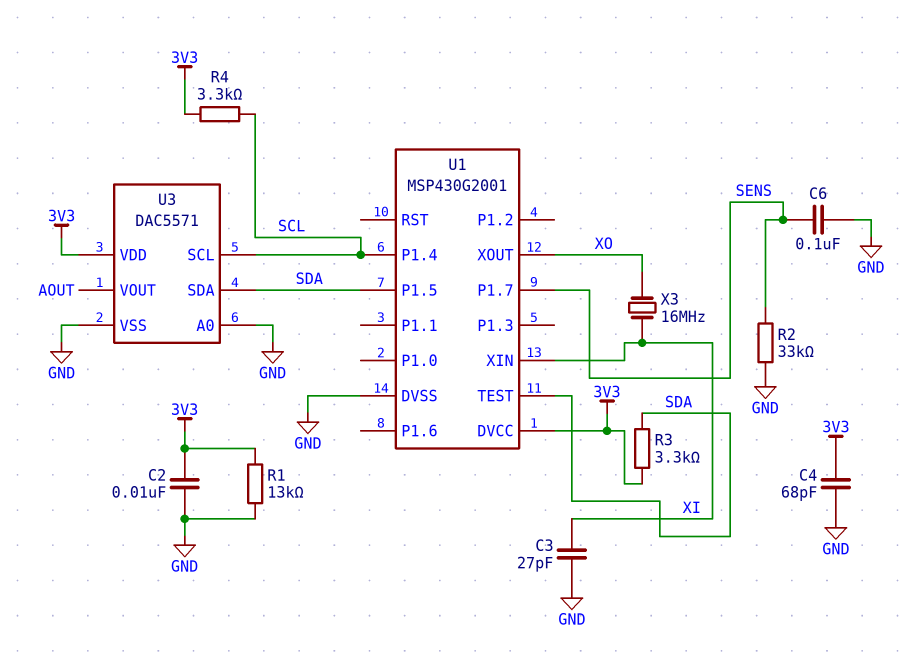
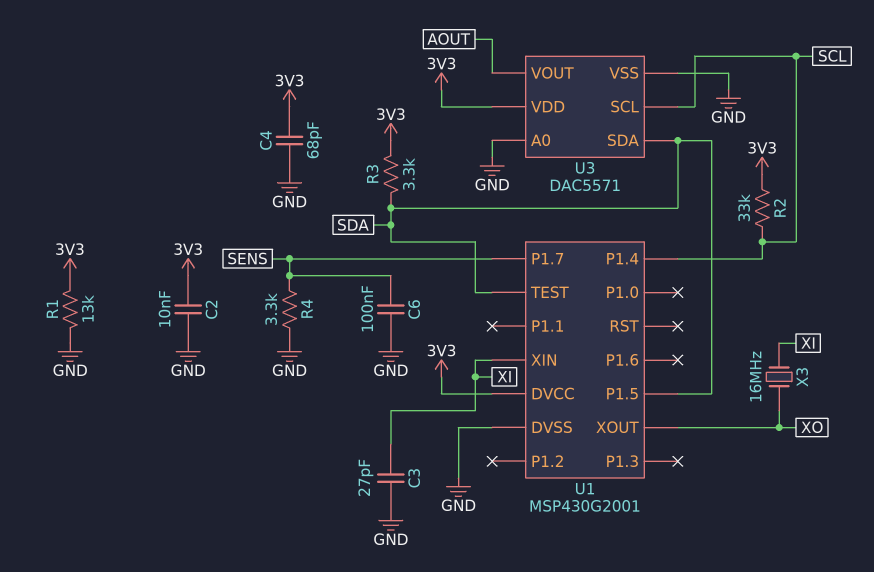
R2: 33k (GND, SENS) -> 33k (3V3, SCL)
R4: 3.3k (3V3, SCL) -> 3.3k (GND, SENS)

